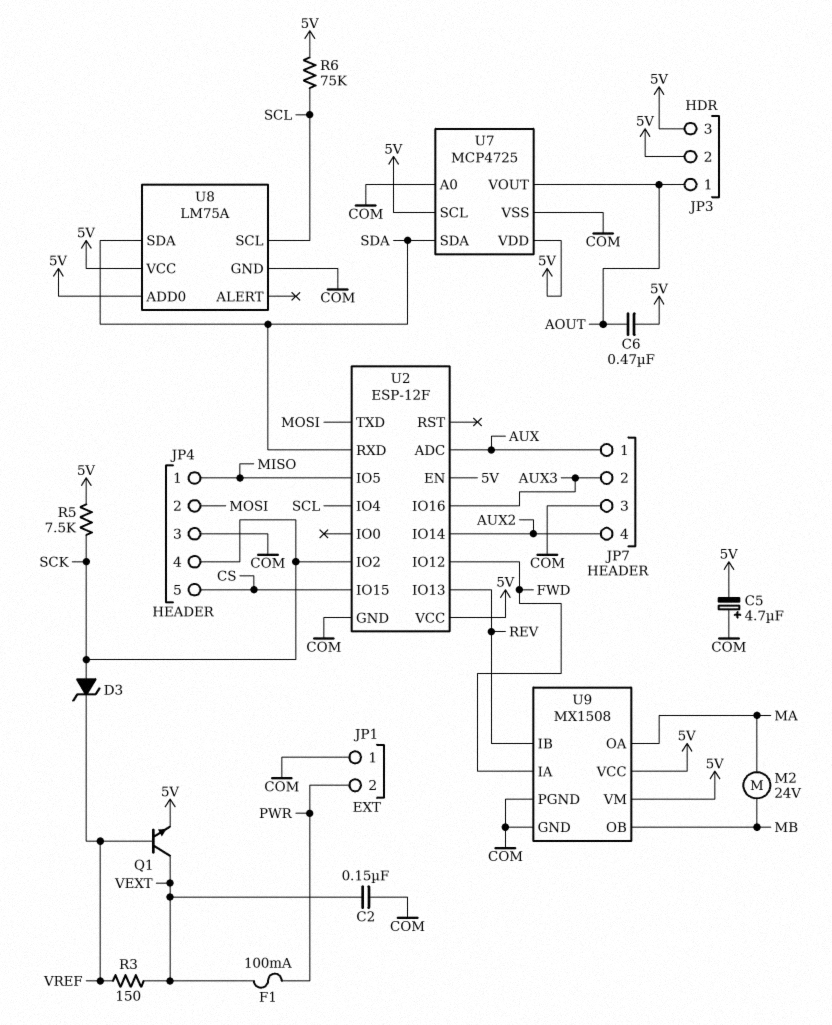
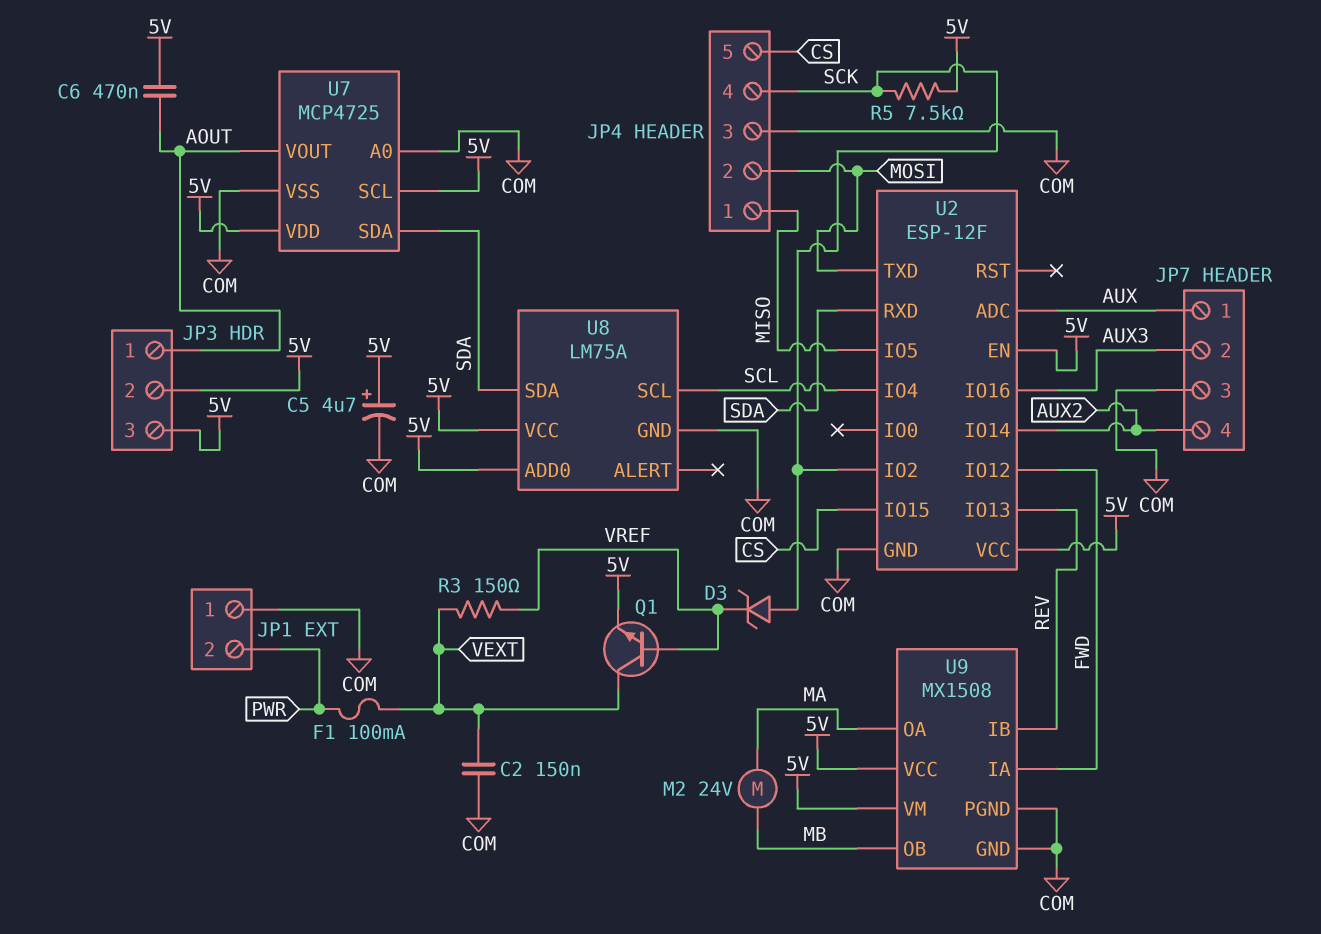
C5: 4.7uF (plus COM, minus 5V) -> 4.7uF (plus 5V, minus COM)
R6: 75k (5V, SCL) -> none

